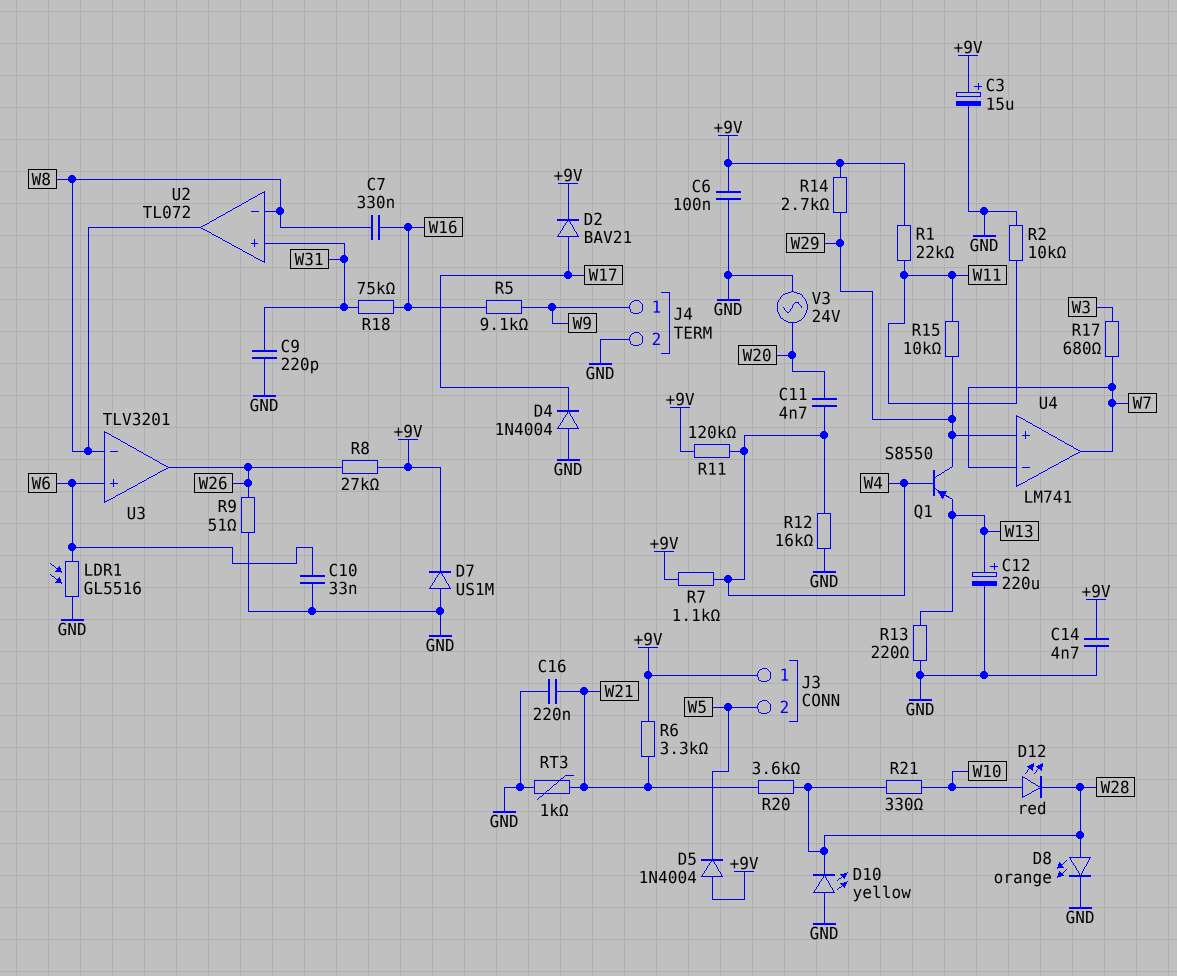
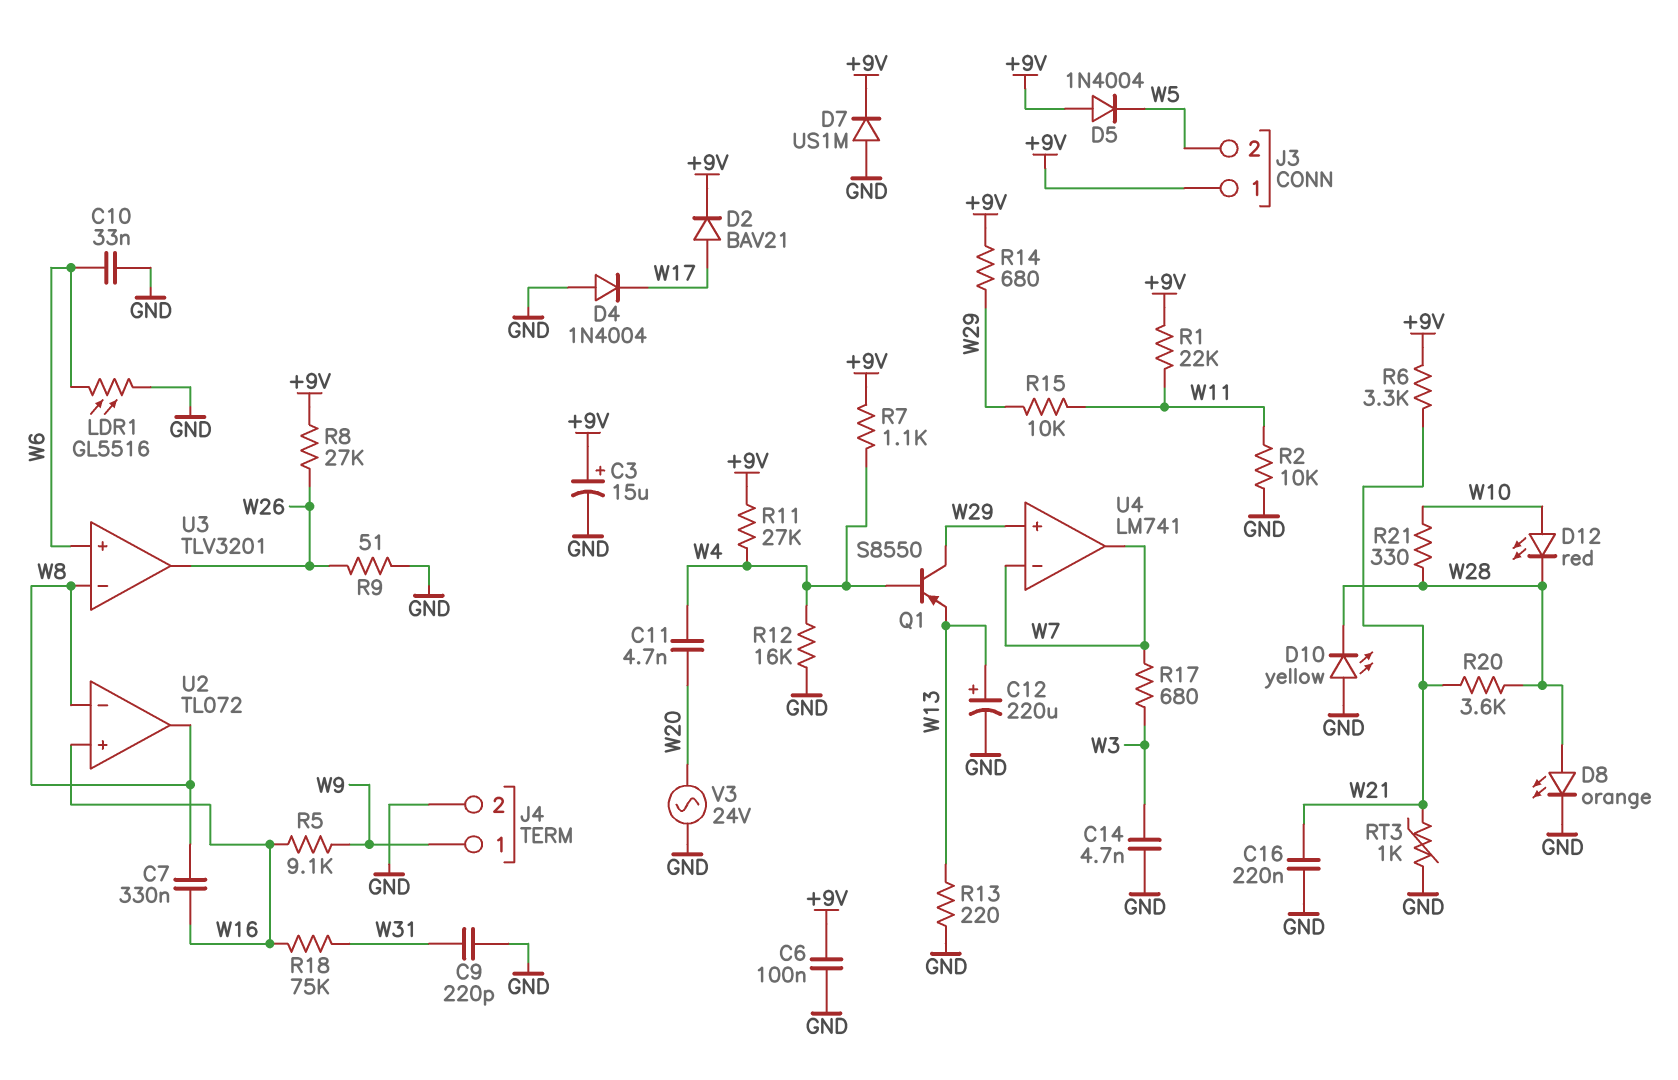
C14: 4.7nF (+9V, GND) -> 4.7nF (GND, W3)
R11: 120k (+9V, W4) -> 27k (+9V, W4)
R14: 2.7k (+9V, W29) -> 680 (+9V, W29)
U2 pin in+: W31 -> W16

